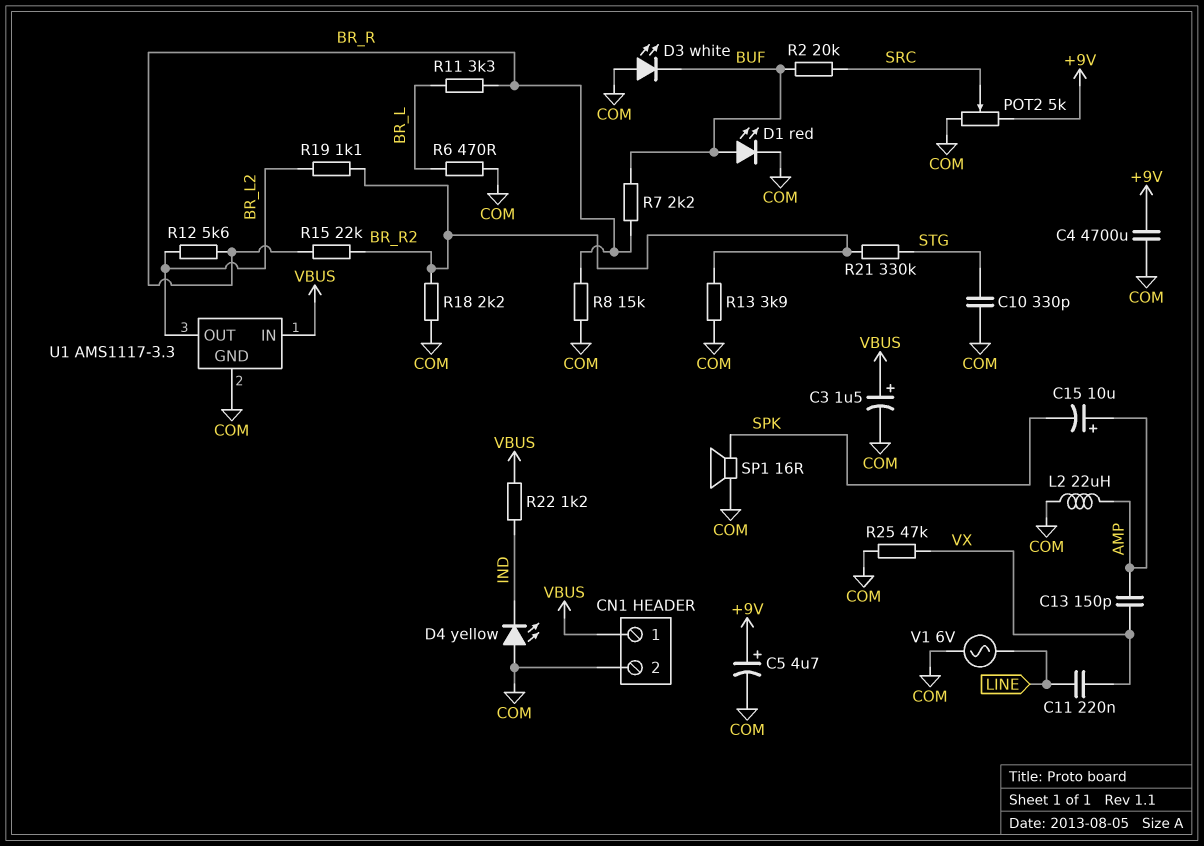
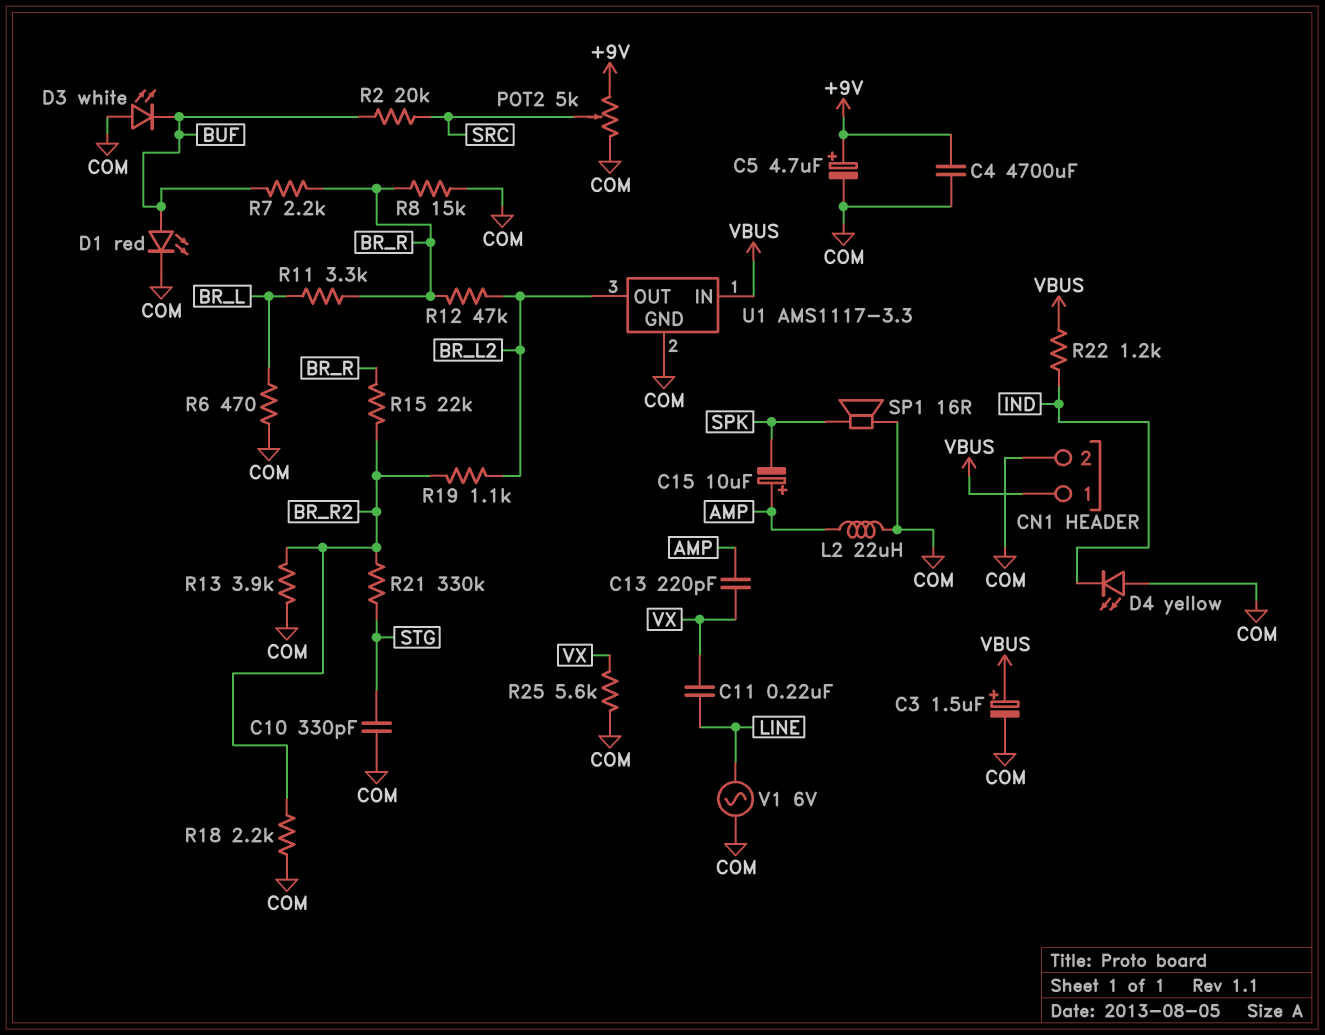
C13: 150pF (AMP, VX) -> 220pF (AMP, VX)
R12: 5.6k (BR_L2, BR_R) -> 47k (BR_L2, BR_R)
R25: 47k (COM, VX) -> 5.6k (COM, VX)

